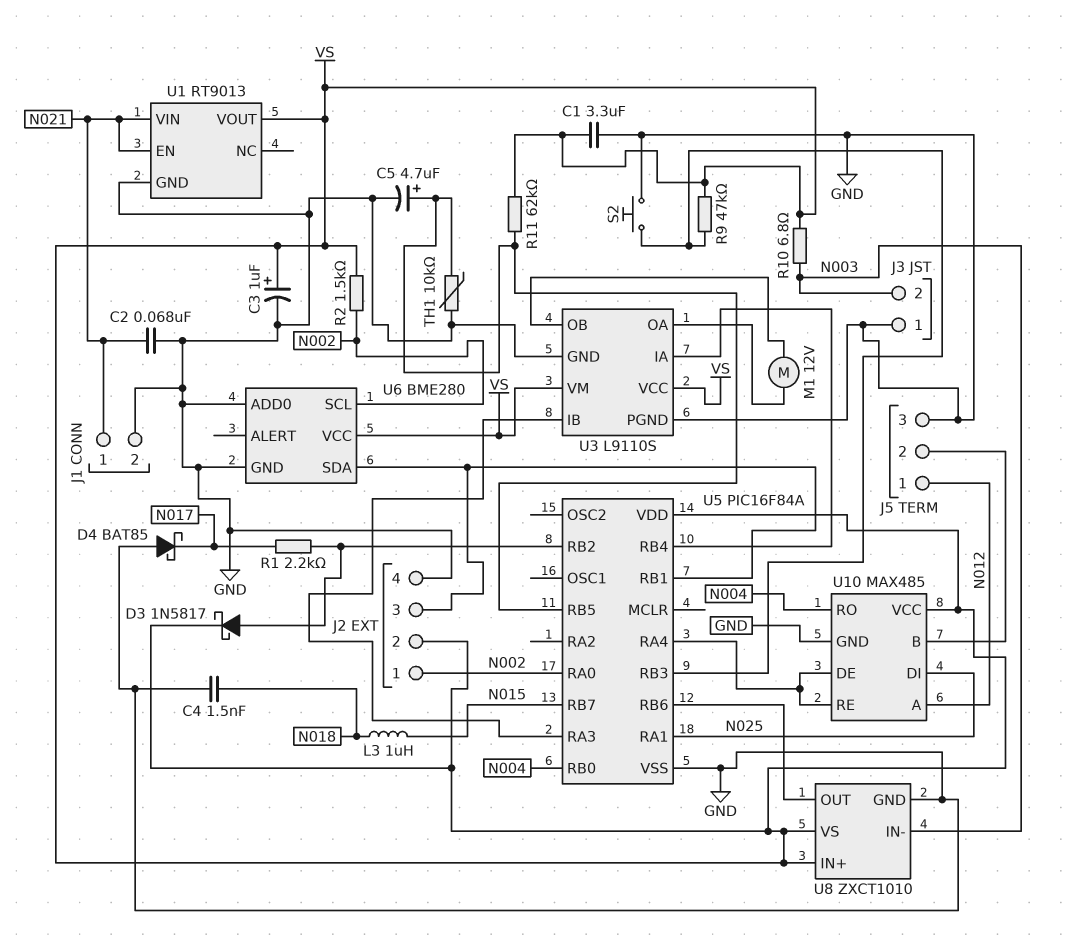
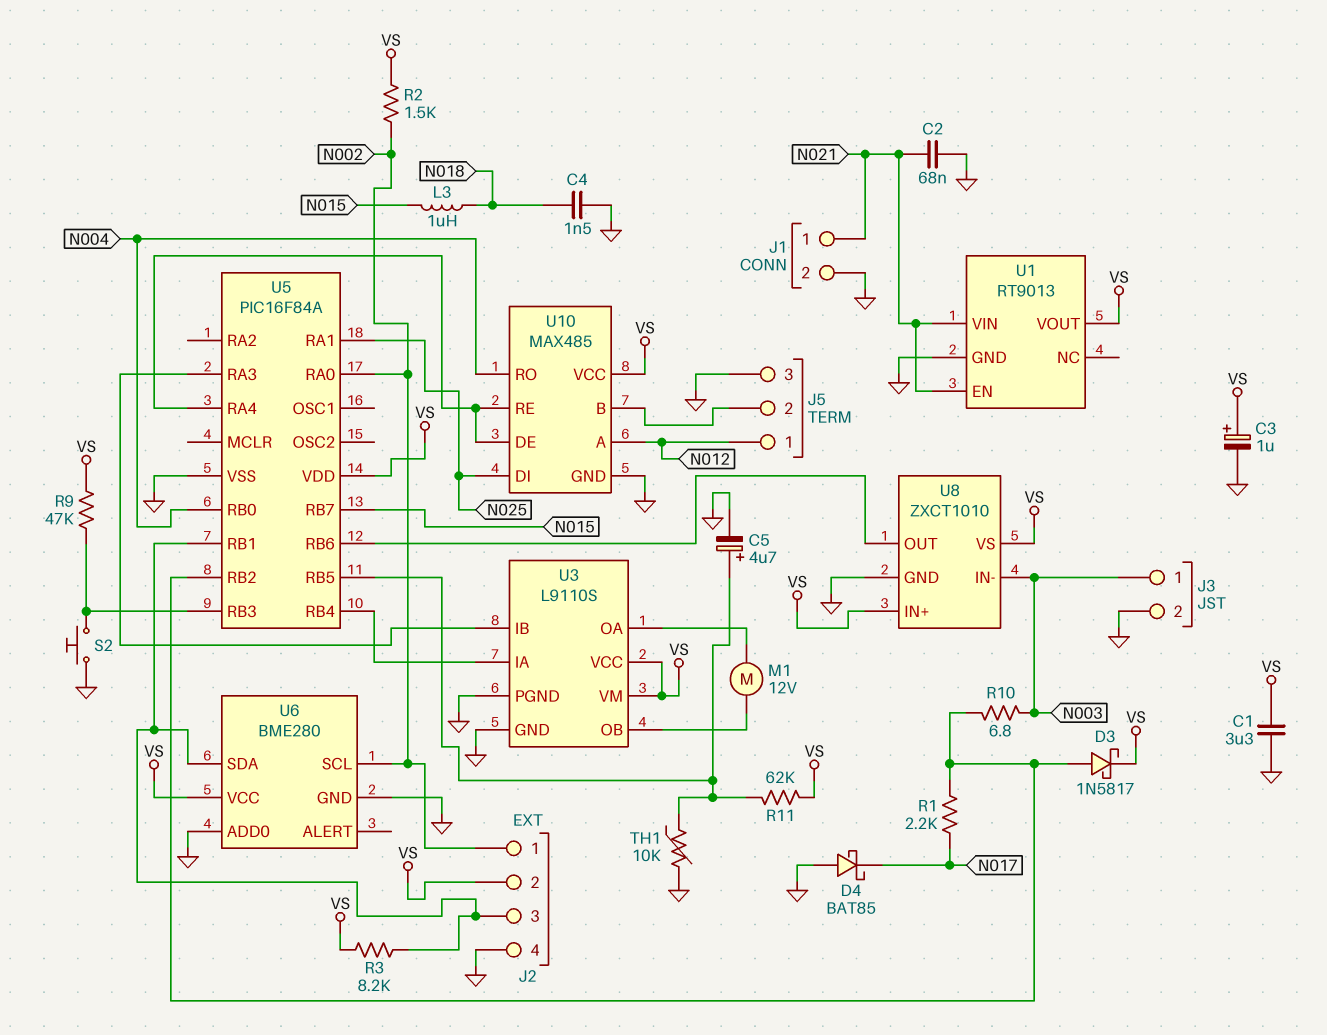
J3 pin 1: GND -> N003
J3 pin 2: N003 -> GND
R3: none -> 8.2k (J2/3, VS)
R10: 6.8 (N003, VS) -> 6.8 (N003, U5/RB2)

